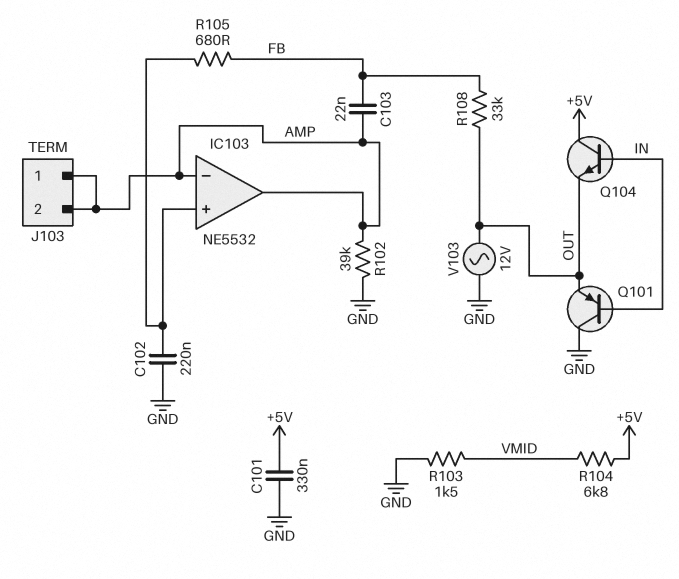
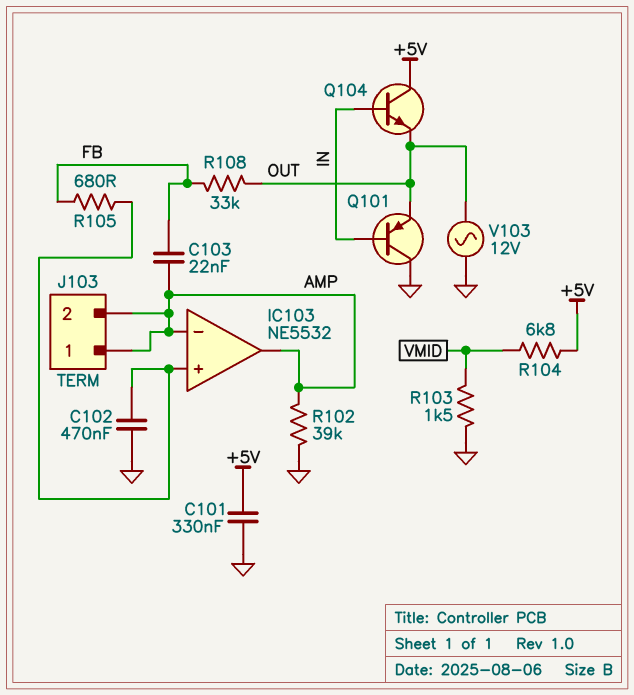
C102: 220nF (GND, IC103/in+) -> 470nF (GND, IC103/in+)

